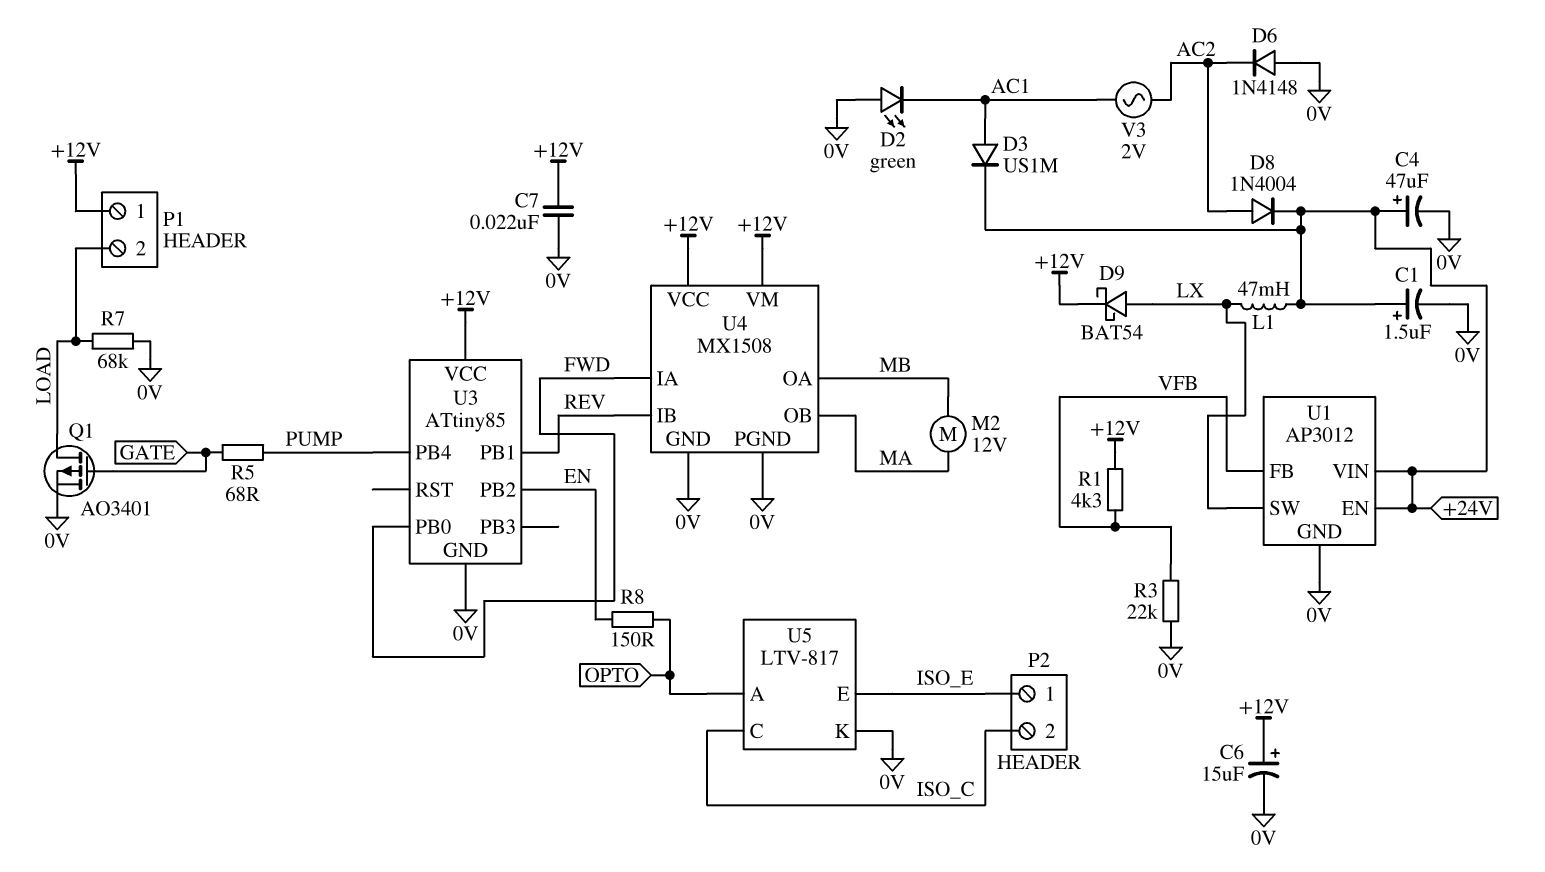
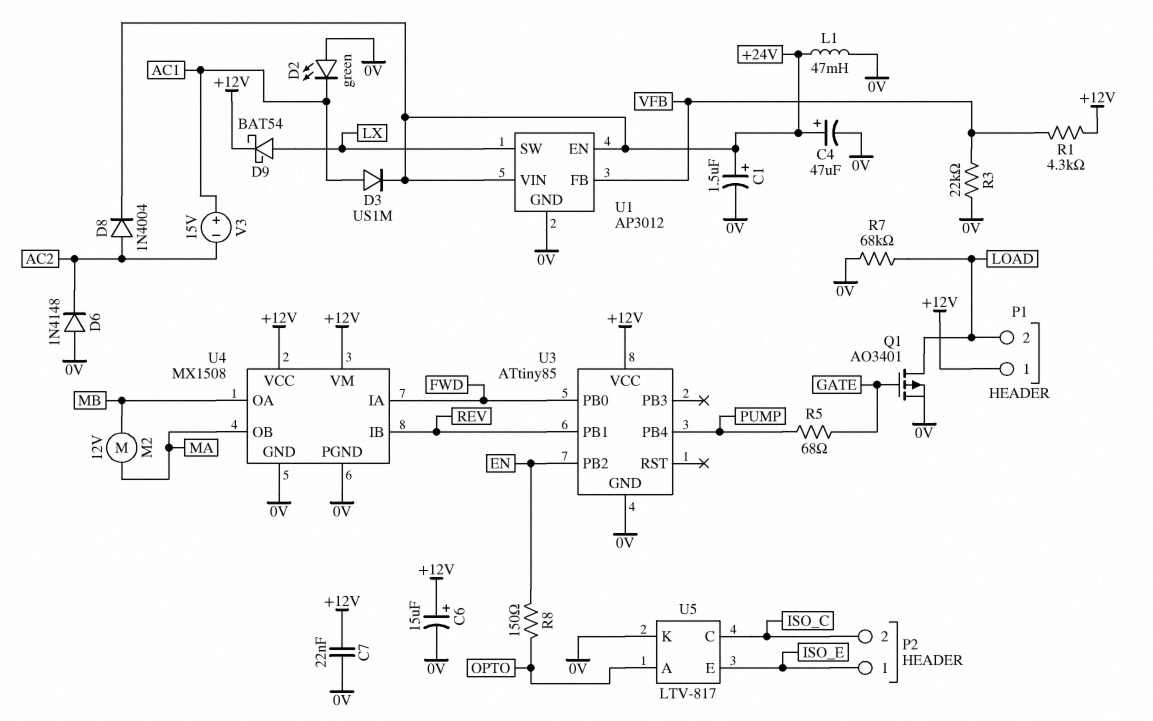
L1: 47mH (+24V, LX) -> 47mH (+24V, 0V)
V3: AC 2V (AC1, AC2) -> 15V (plus AC1, minus AC2)

